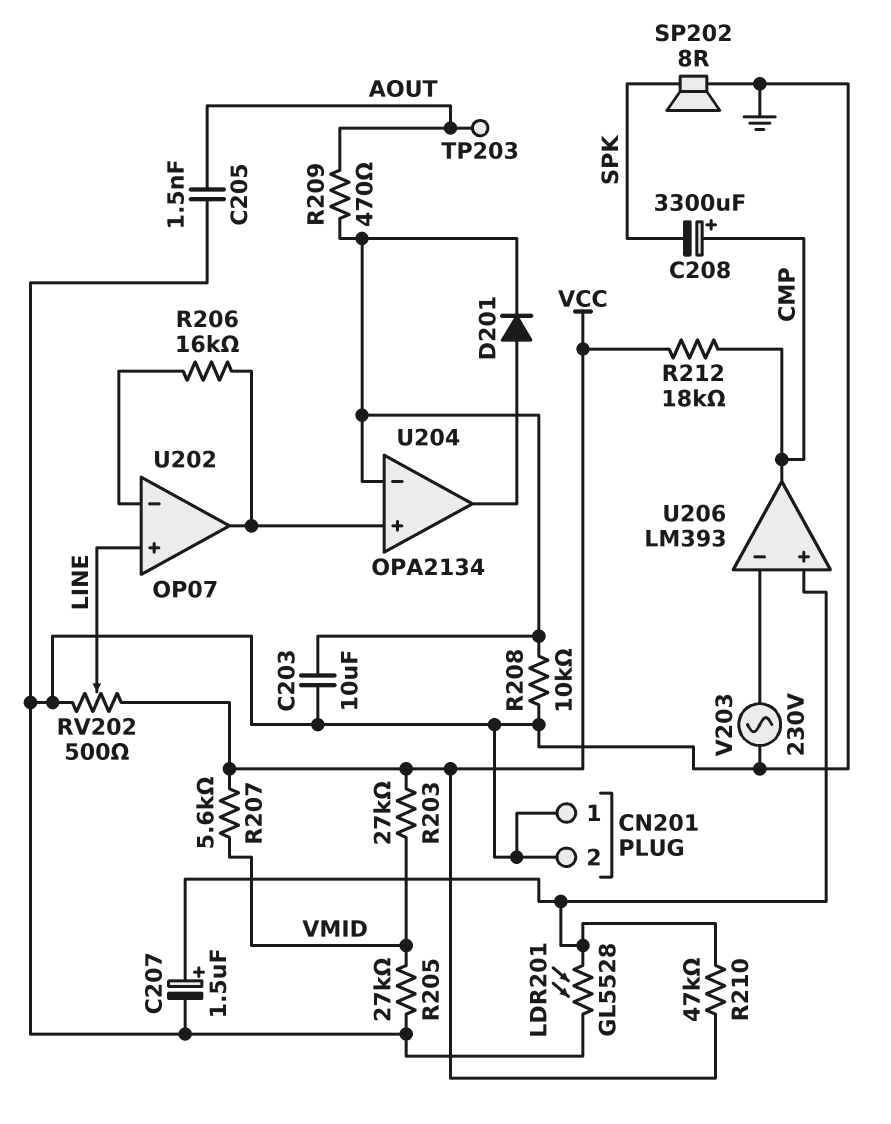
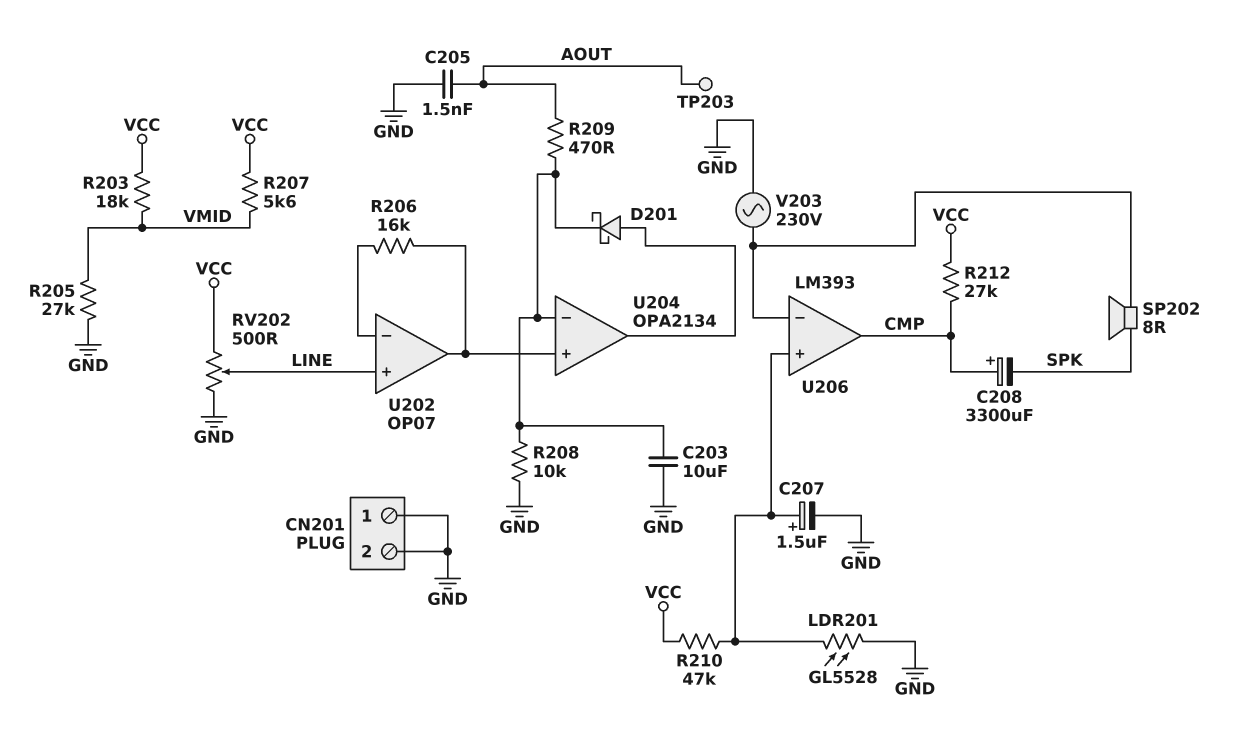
D201: diode (A U204/out, K U204/in-) -> schottky (A U204/out, K U204/in-)
R203: 27k (VCC, VMID) -> 18k (VCC, VMID)
R212: 18k (CMP, VCC) -> 27k (CMP, VCC)
SP202: speaker 8R (GND, SPK) -> speaker 8R (SPK, U206/in-)

